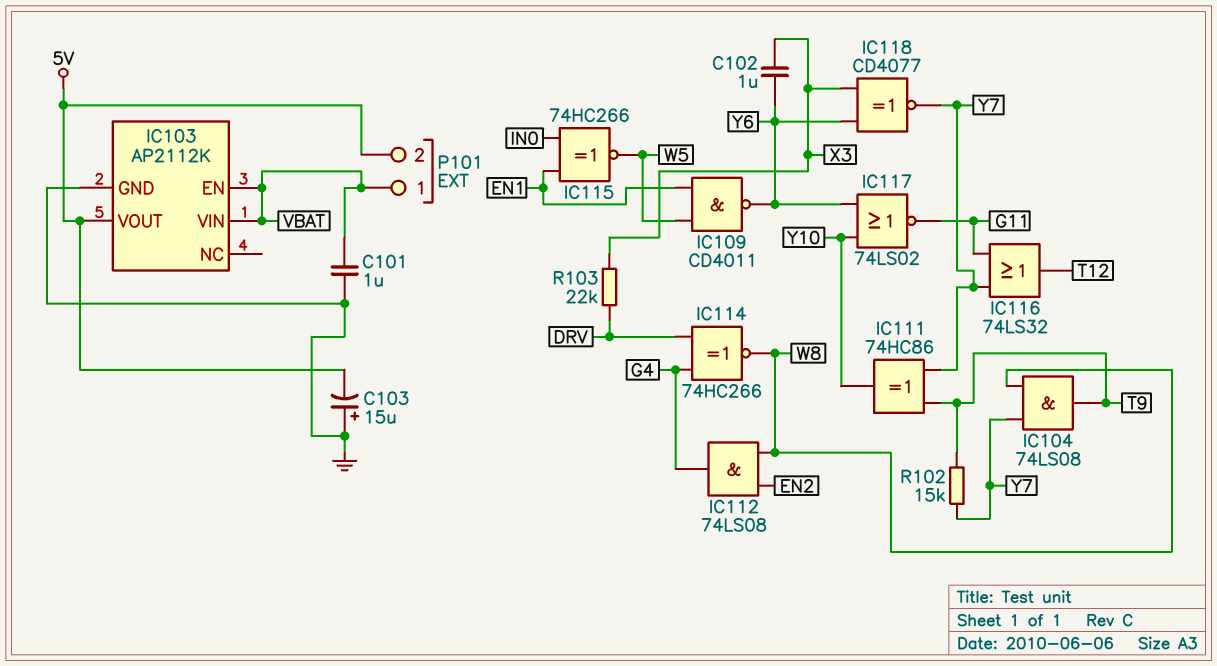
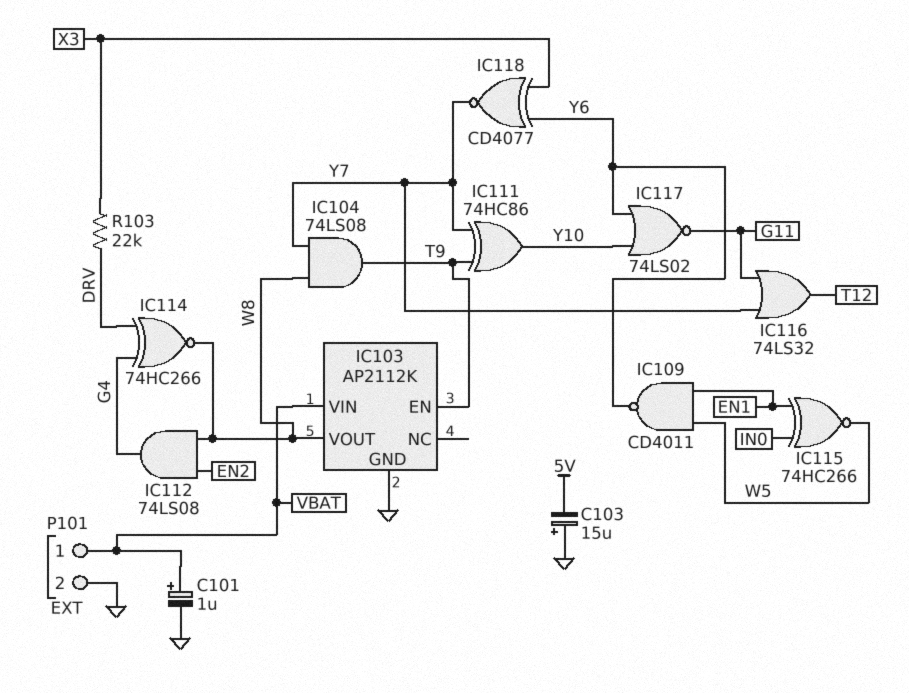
C101: 1uF (GND, VBAT) -> 1uF (plus VBAT, minus GND)
C102: 1uF (X3, Y6) -> none
IC103 pin EN: VBAT -> T9
IC103 pin VOUT: 5V -> W8
P101 pin 2: 5V -> GND
R102: 15k (T9, Y7) -> none

